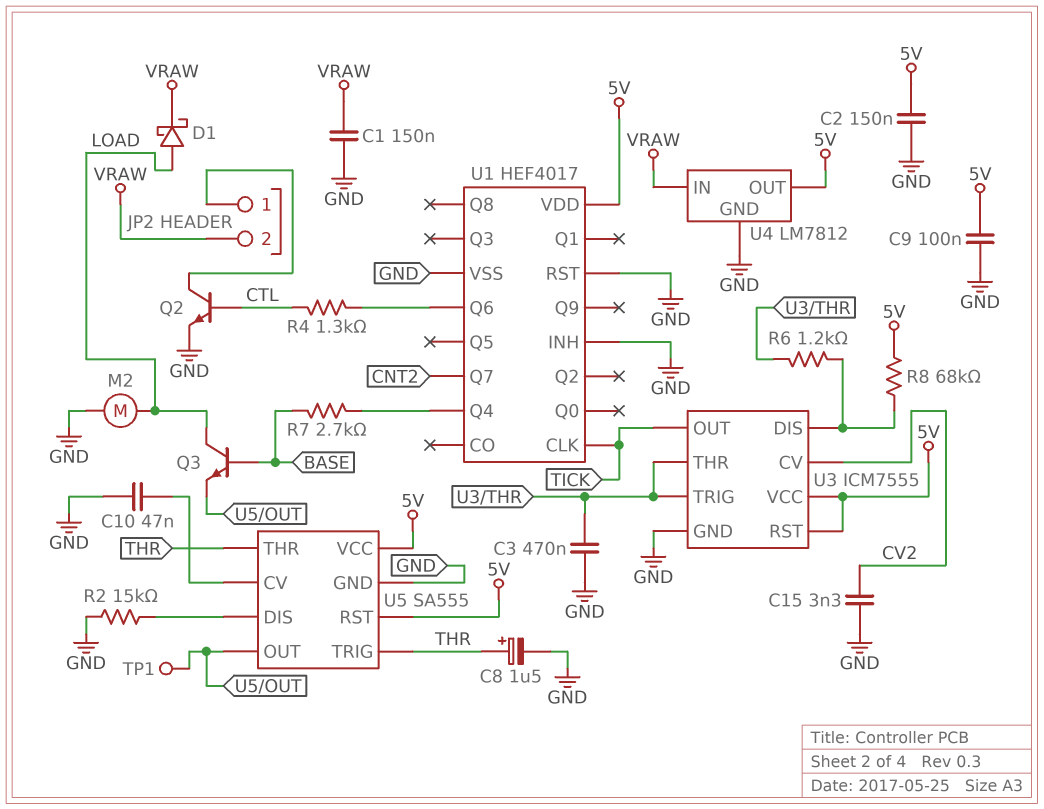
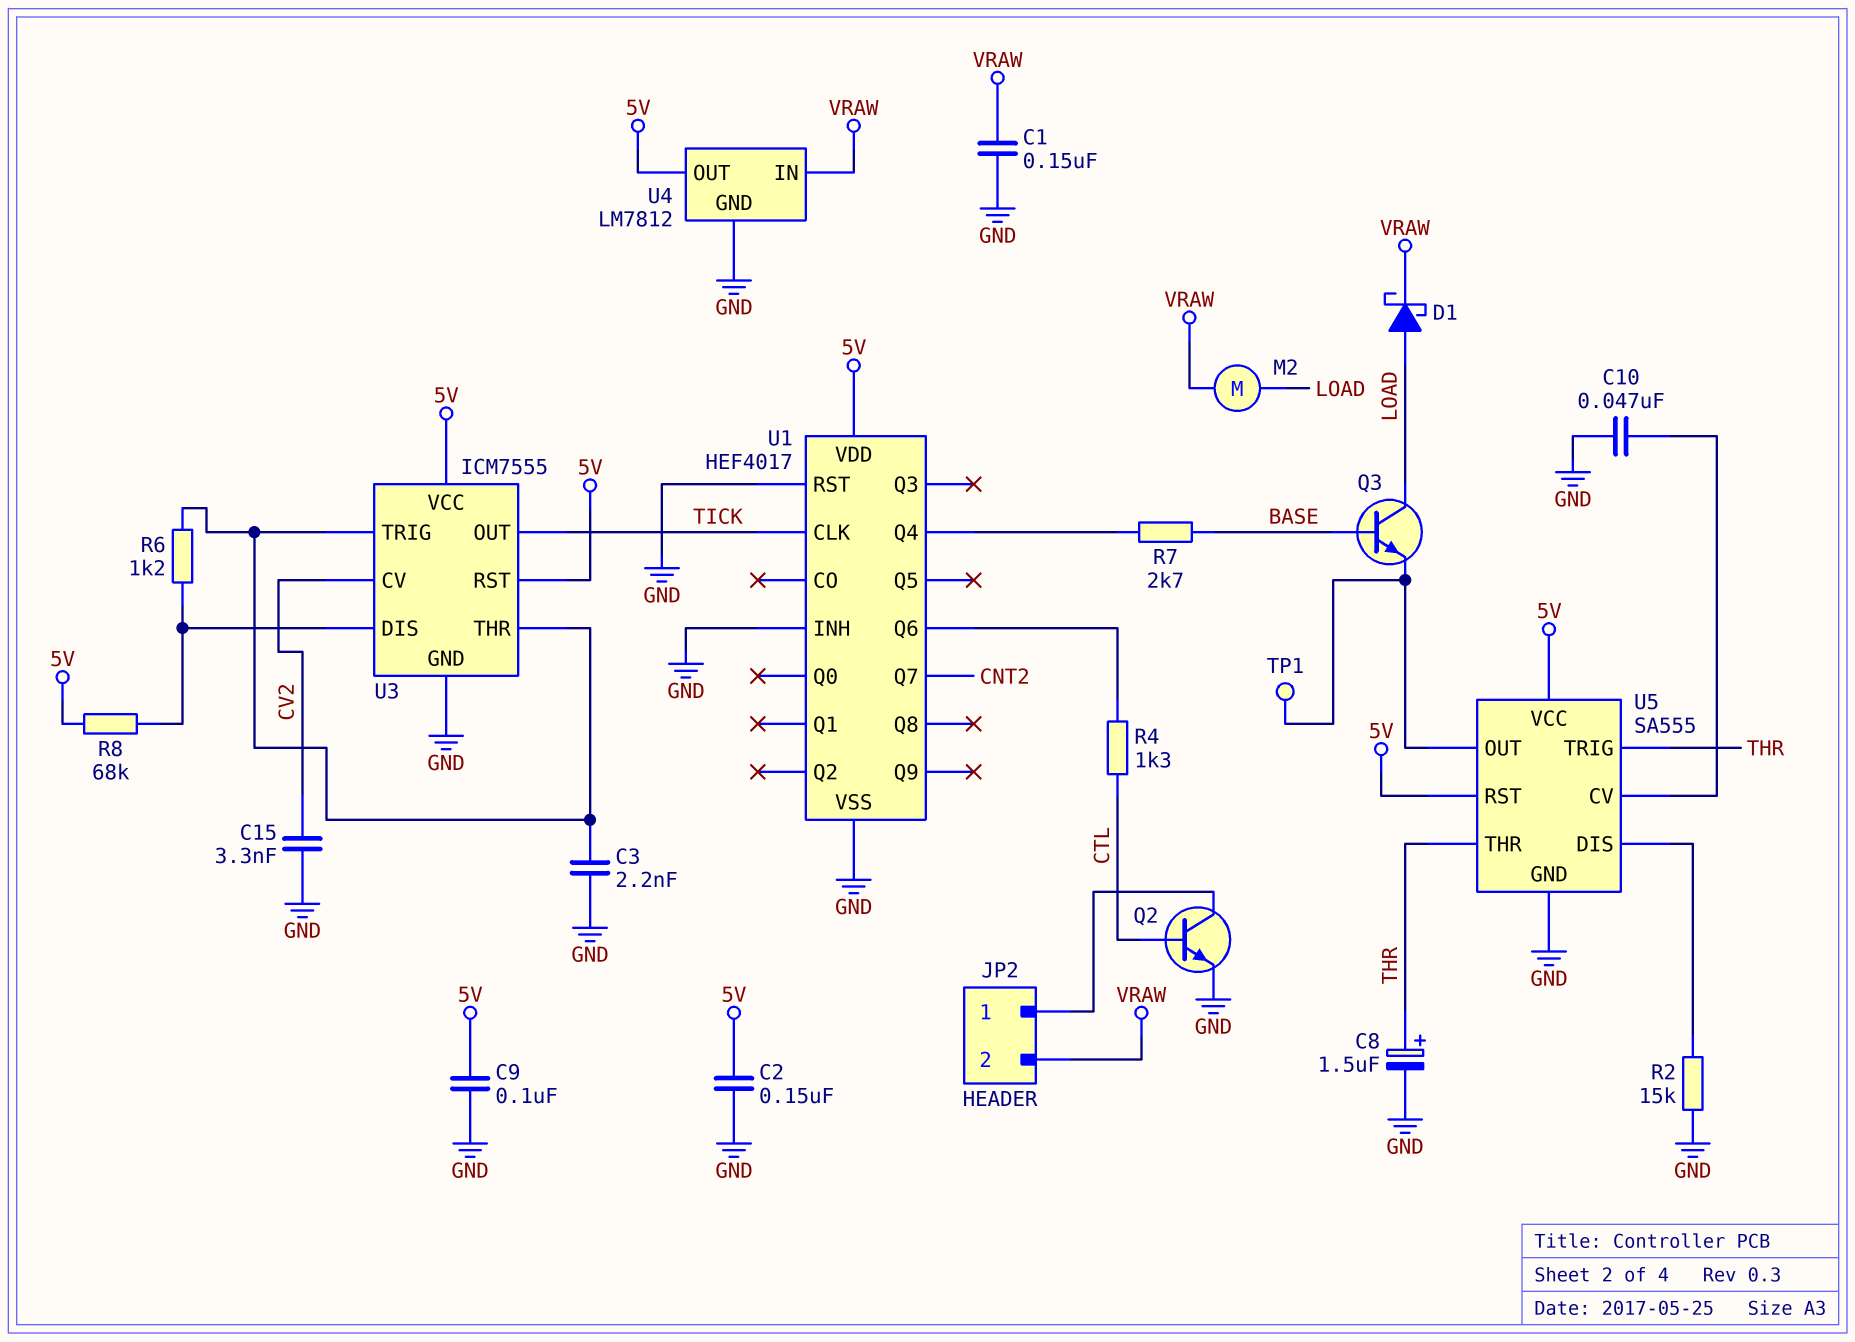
C3: 470nF (GND, U3/THR) -> 2.2nF (GND, U3/THR)
M2: motor (GND, LOAD) -> motor (LOAD, VRAW)

